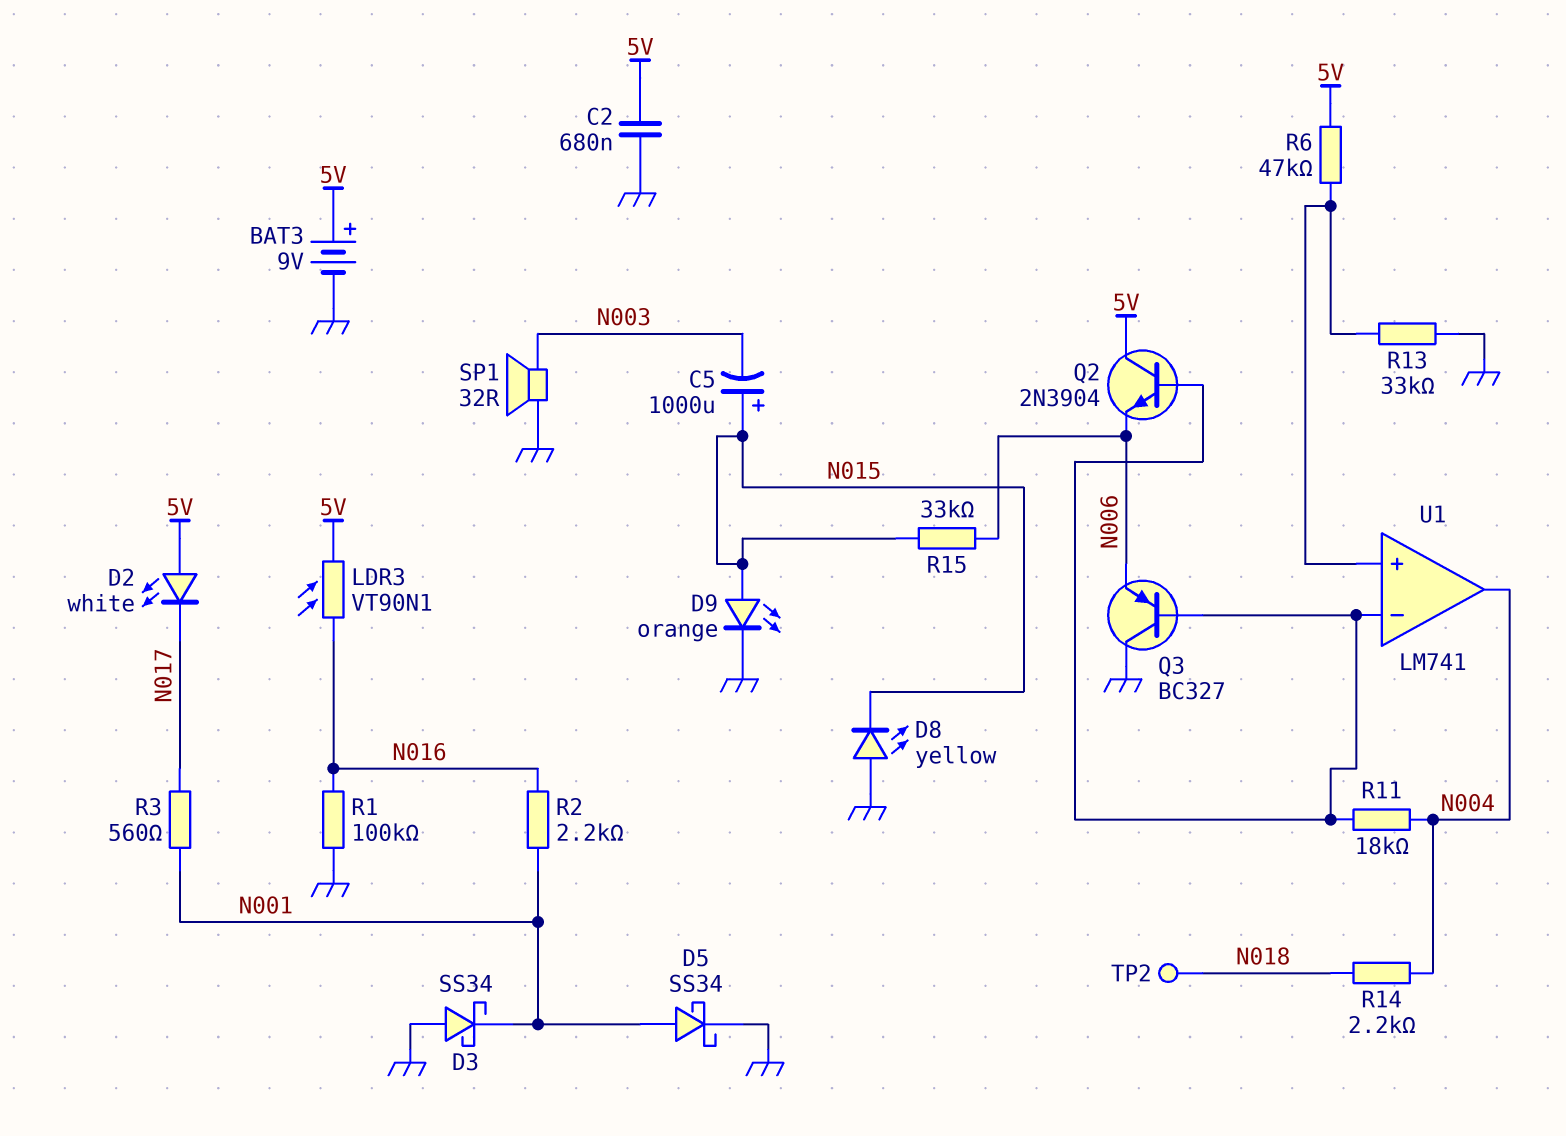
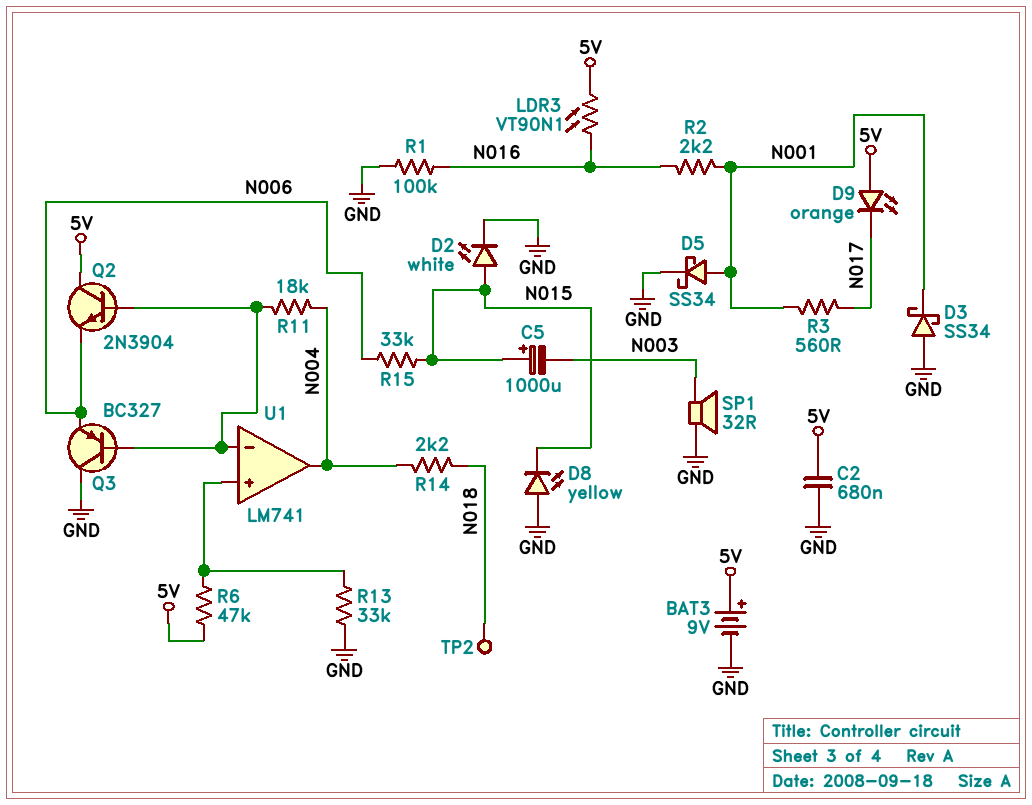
D2: LED white (A 5V, K N017) -> LED white (A N015, K GND)
D9: LED orange (A N015, K GND) -> LED orange (A 5V, K N017)

